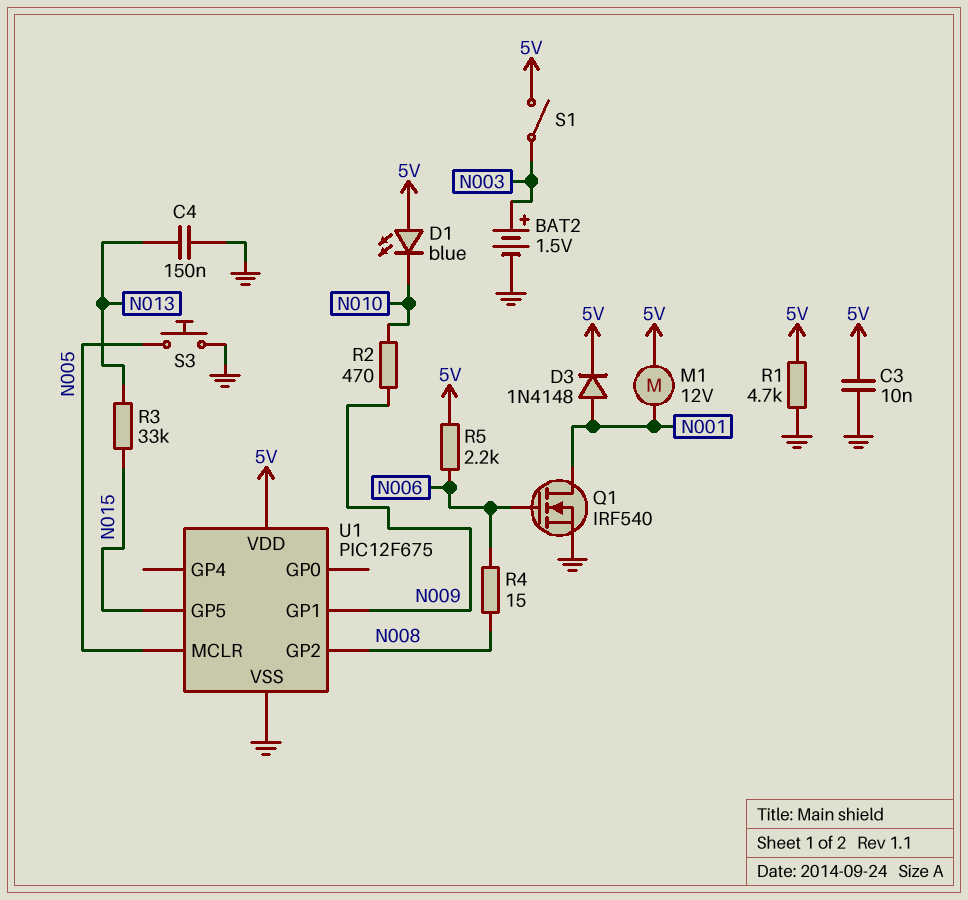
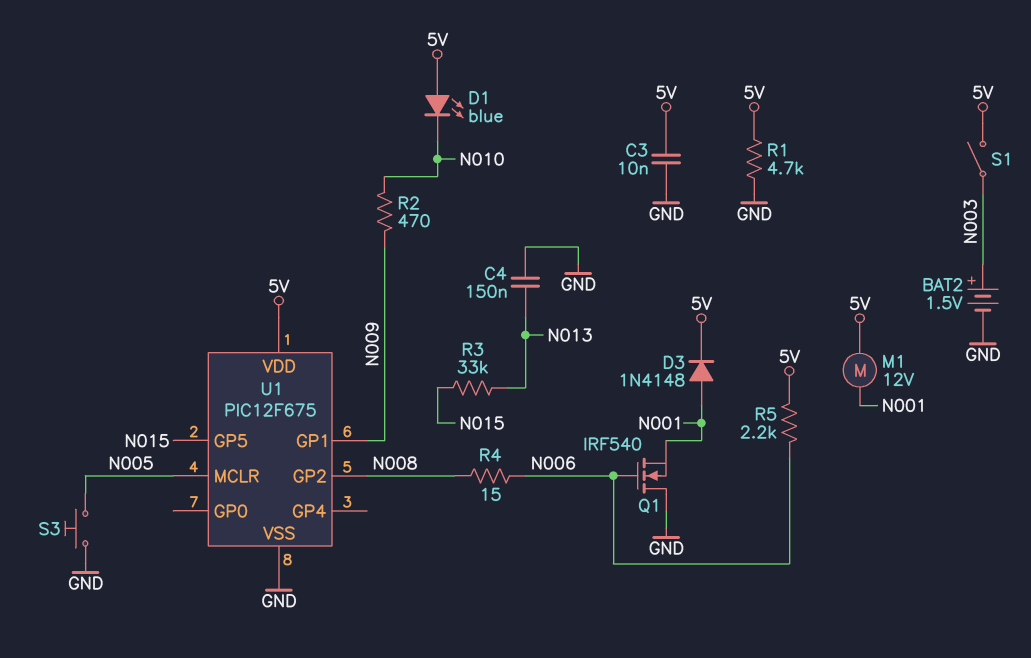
Q1: NMOS IRF540 (G N006, D N001, S GND) -> NMOS IRF540 (G N006, D GND, S N001)

